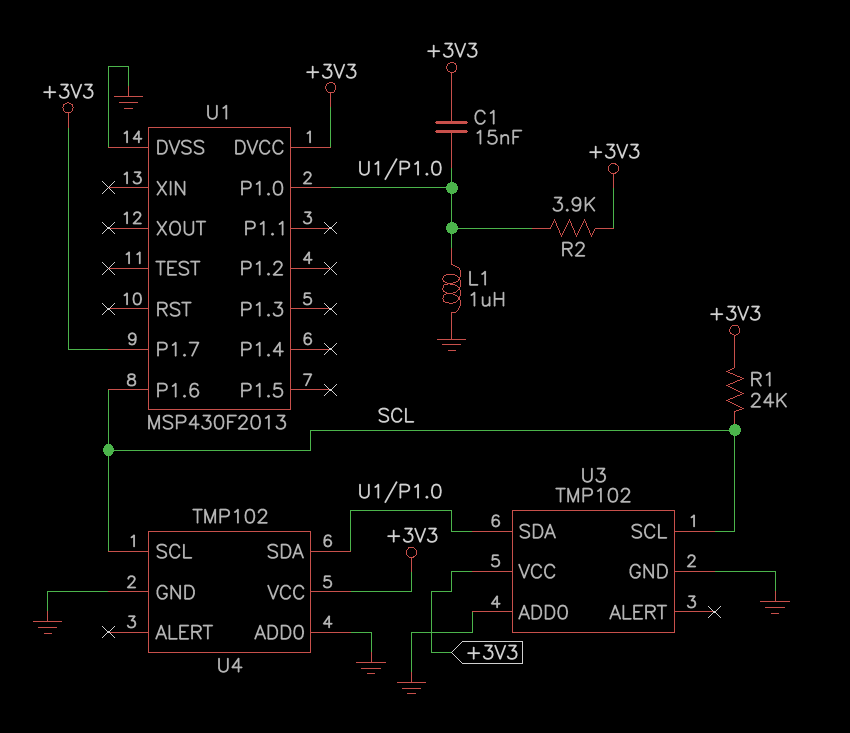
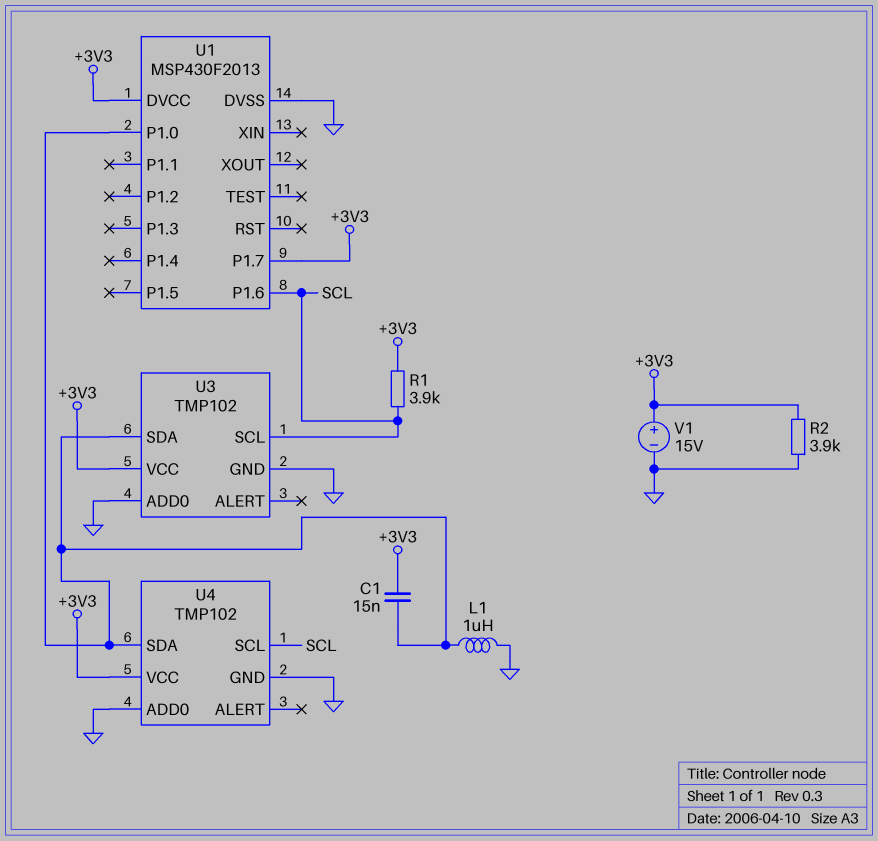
R1: 24k (+3V3, SCL) -> 3.9k (+3V3, SCL)
R2: 3.9k (+3V3, U1/P1.0) -> 3.9k (+3V3, GND)
V1: none -> 15V (plus +3V3, minus GND)

